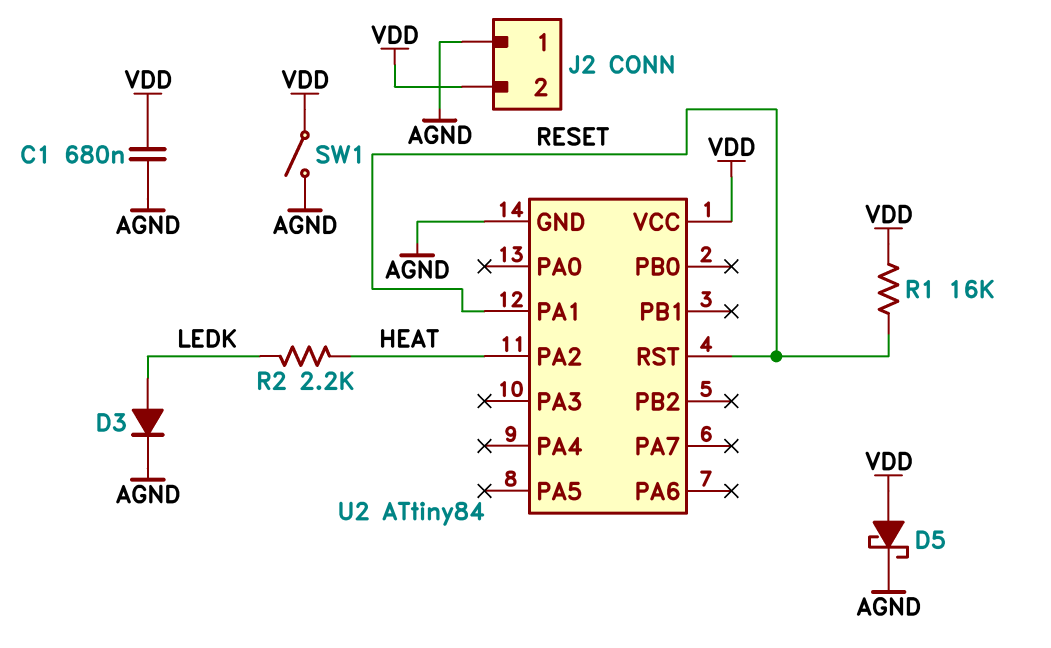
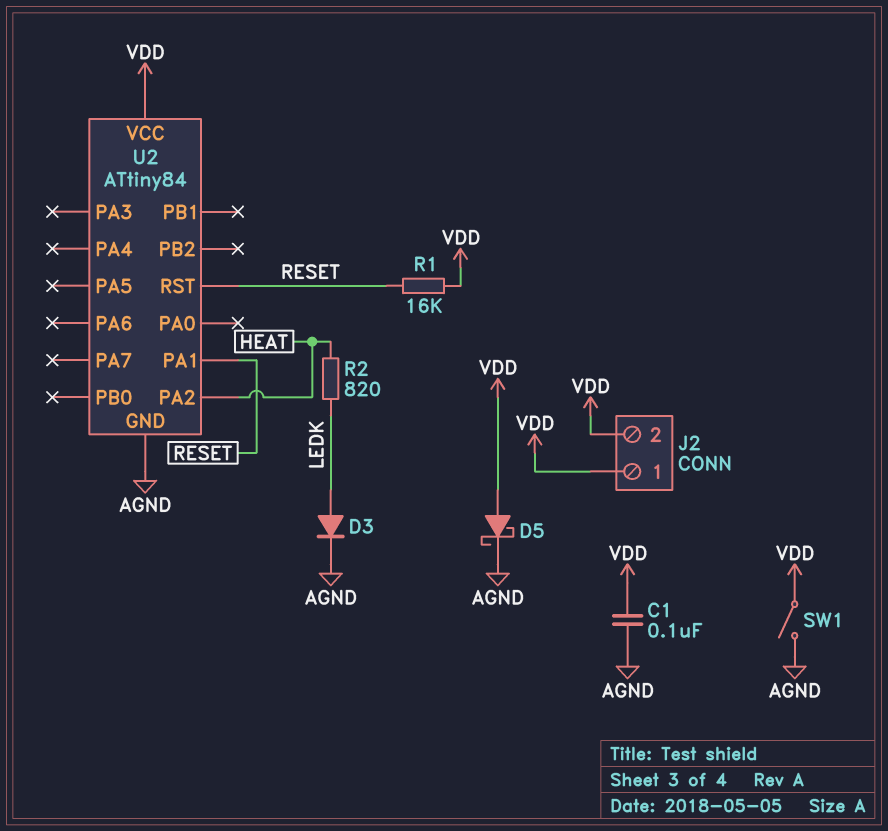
C1: 680nF (AGND, VDD) -> 100nF (AGND, VDD)
J2 pin 1: AGND -> VDD
R2: 2.2k (HEAT, LEDK) -> 820 (HEAT, LEDK)

